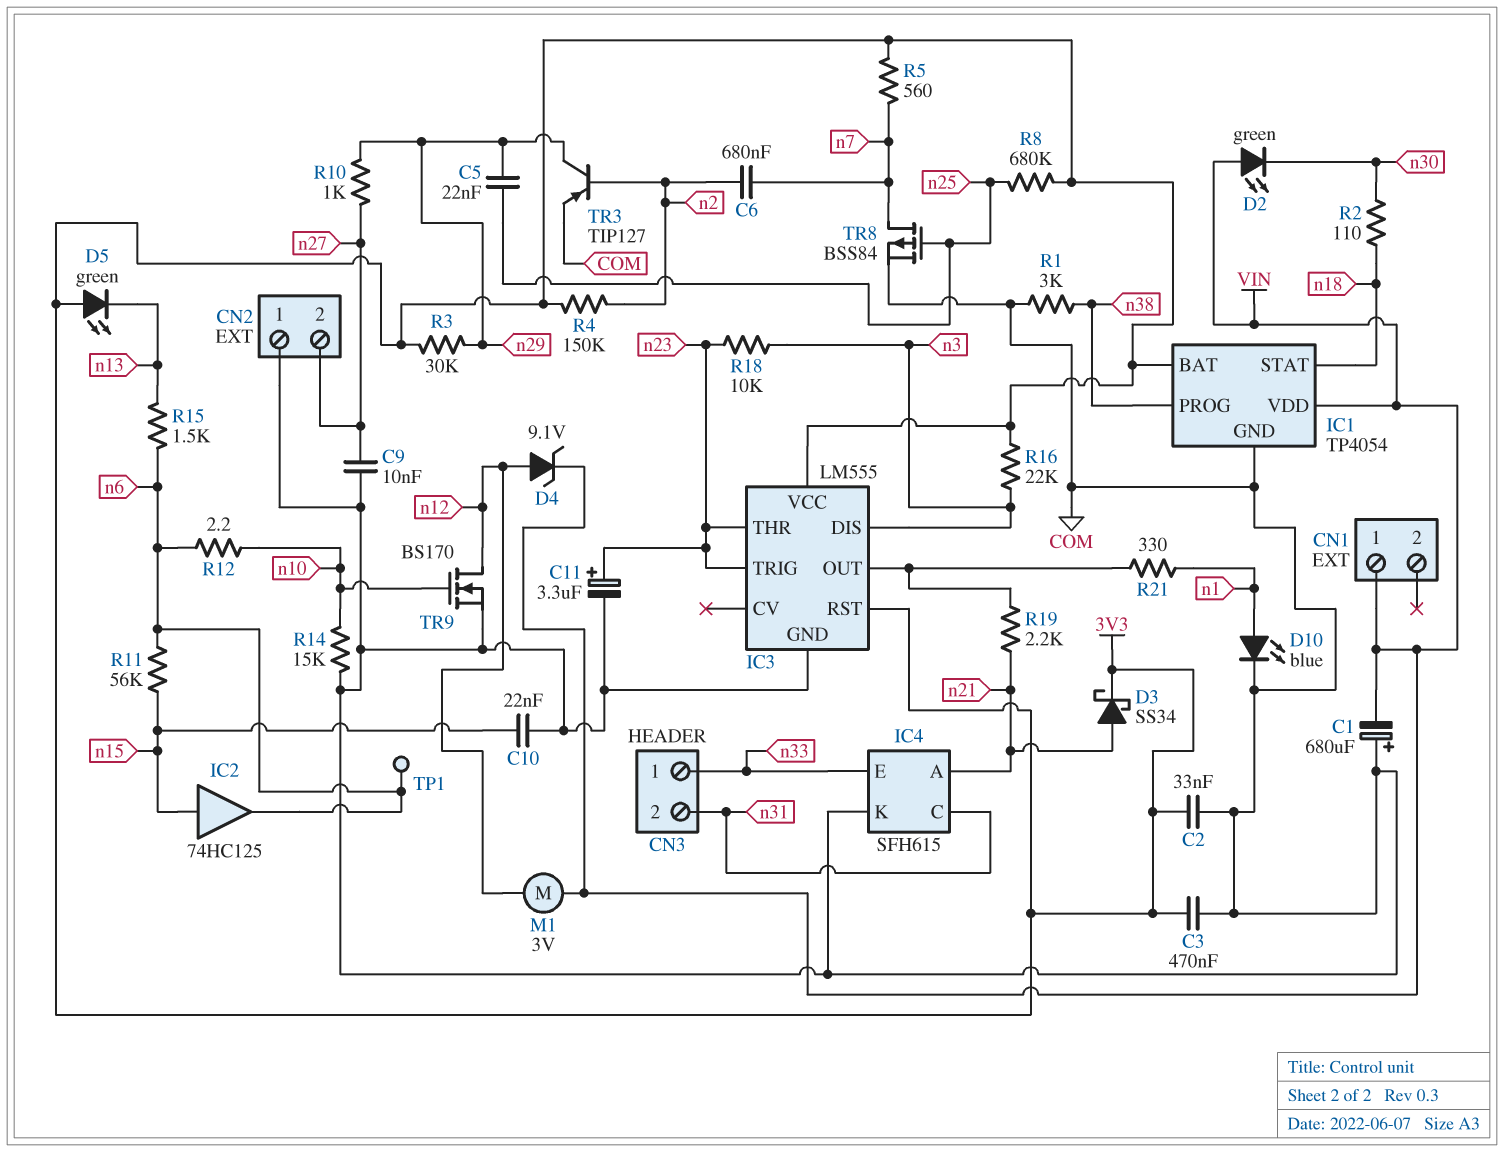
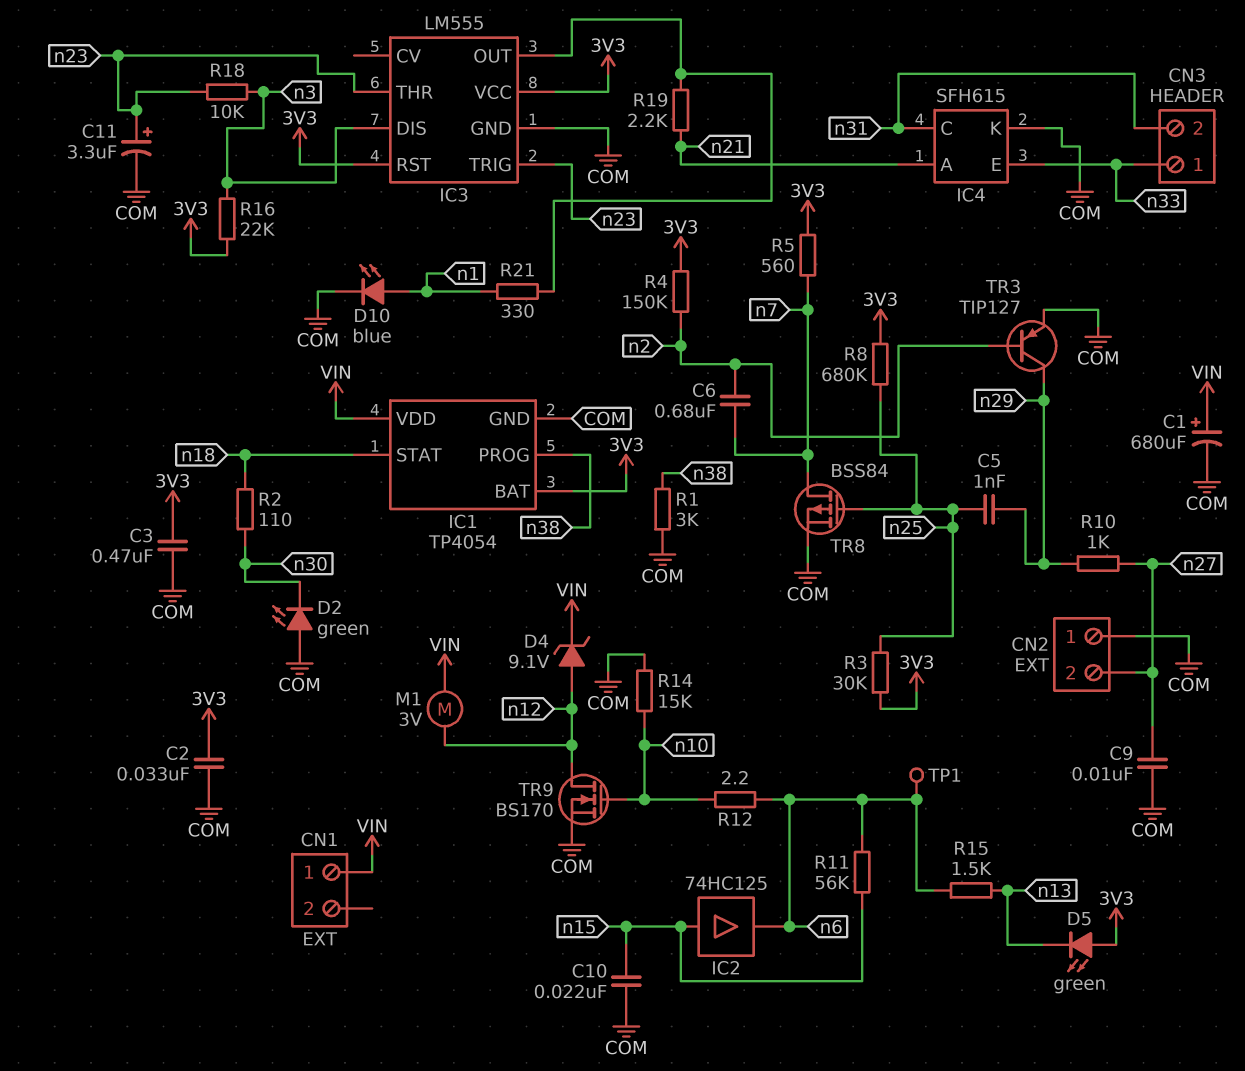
C1: 680uF (plus COM, minus VIN) -> 680uF (plus VIN, minus COM)
C5: 22nF (n25, n29) -> 1nF (n25, n29)
D2: LED green (A VIN, K n30) -> LED green (A COM, K n30)
D3: schottky SS34 (A n21, K 3V3) -> none
R3: 30k (3V3, n29) -> 30k (3V3, n25)

